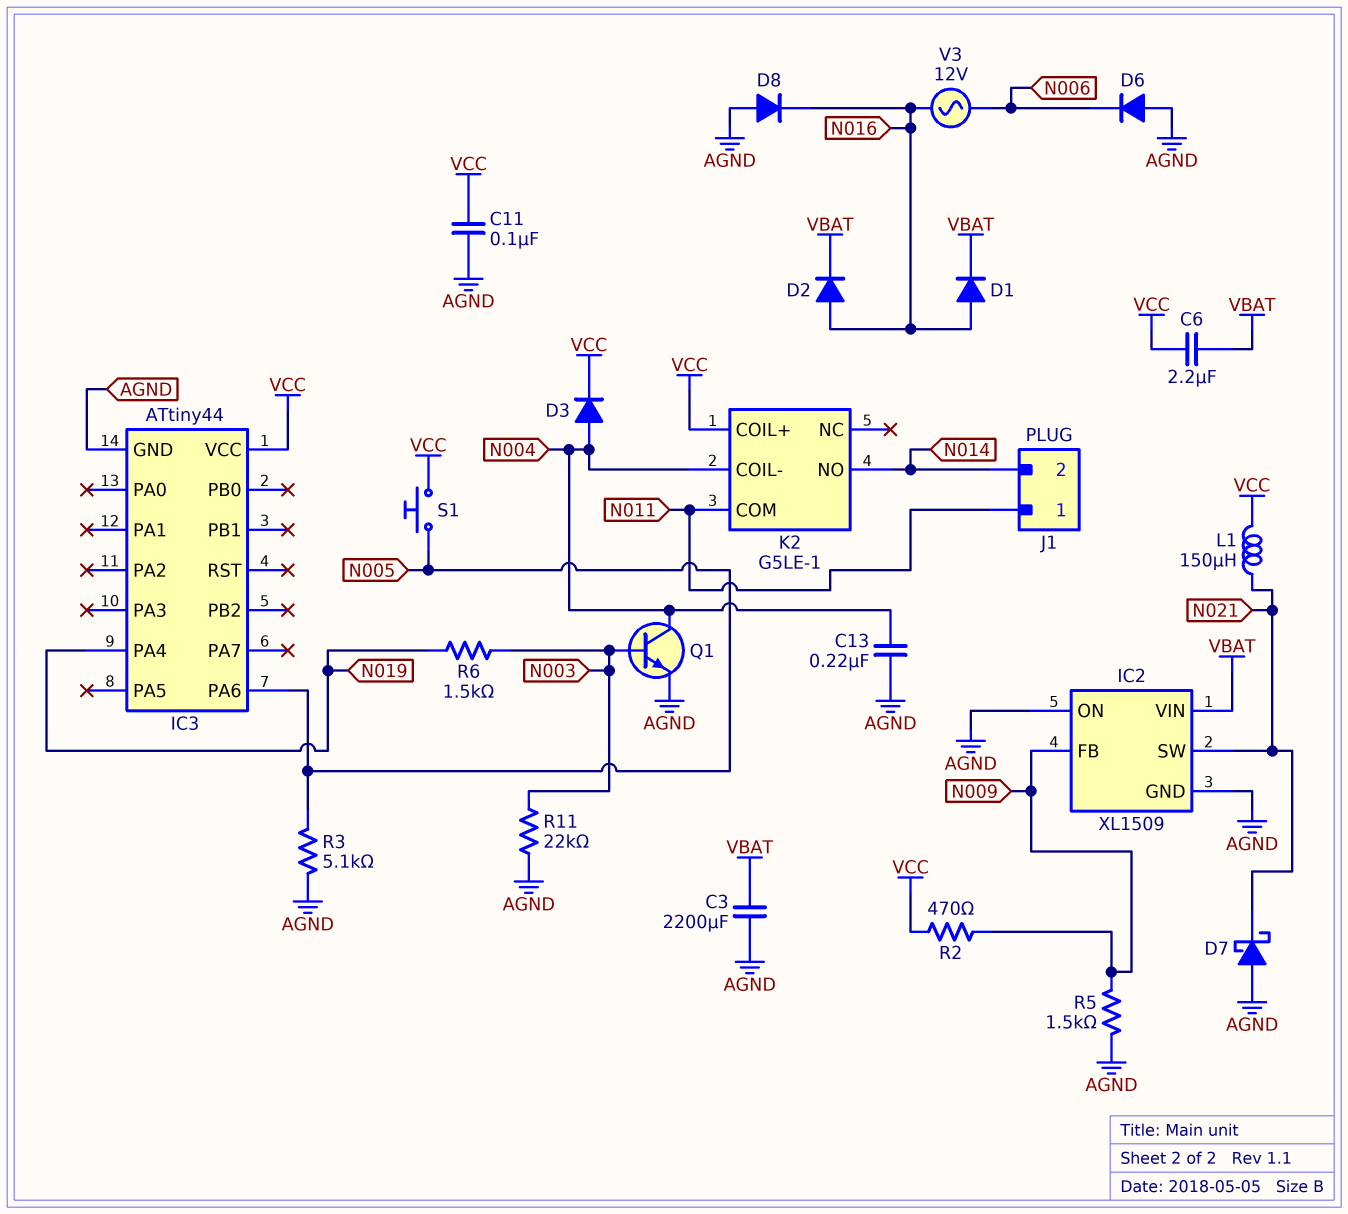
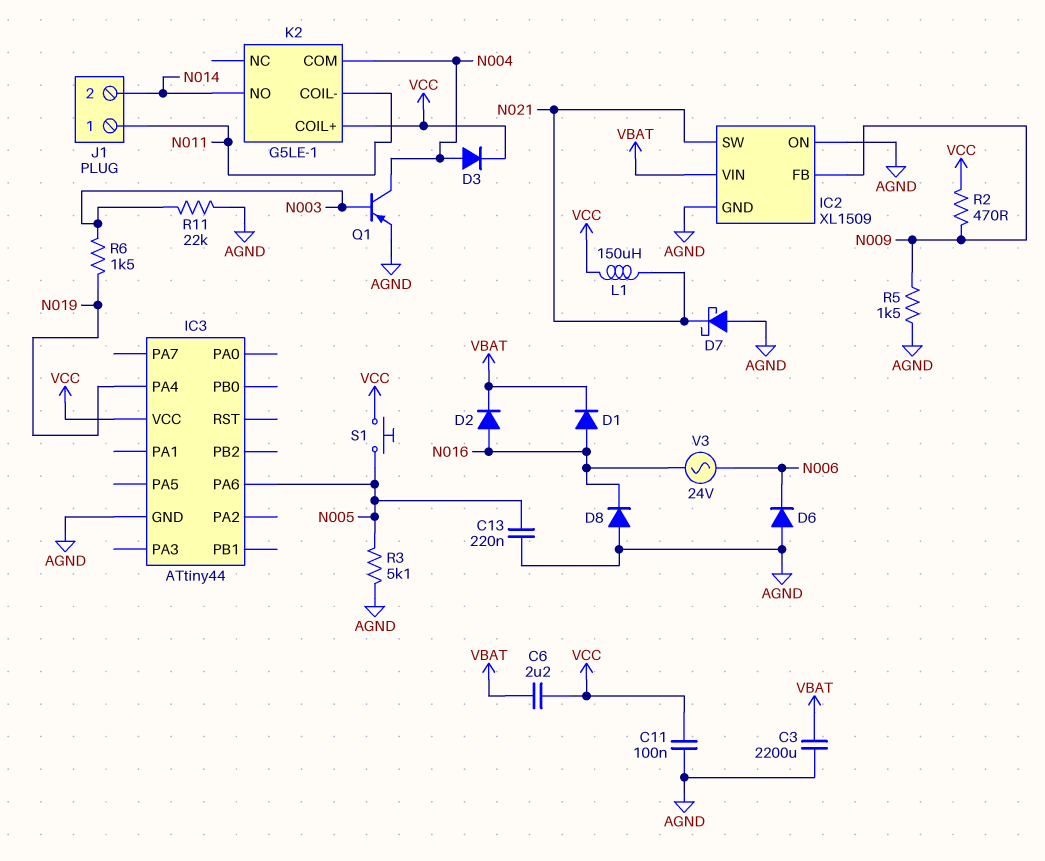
C13: 220nF (AGND, N004) -> 220nF (AGND, N005)
K2 pin COIL-: N004 -> N011
K2 pin COM: N011 -> N004
Q1: NPN (B N003, C N004, E AGND) -> PNP (B N003, C N004, E AGND)
V3: AC 12V (N006, N016) -> AC 24V (N006, N016)

